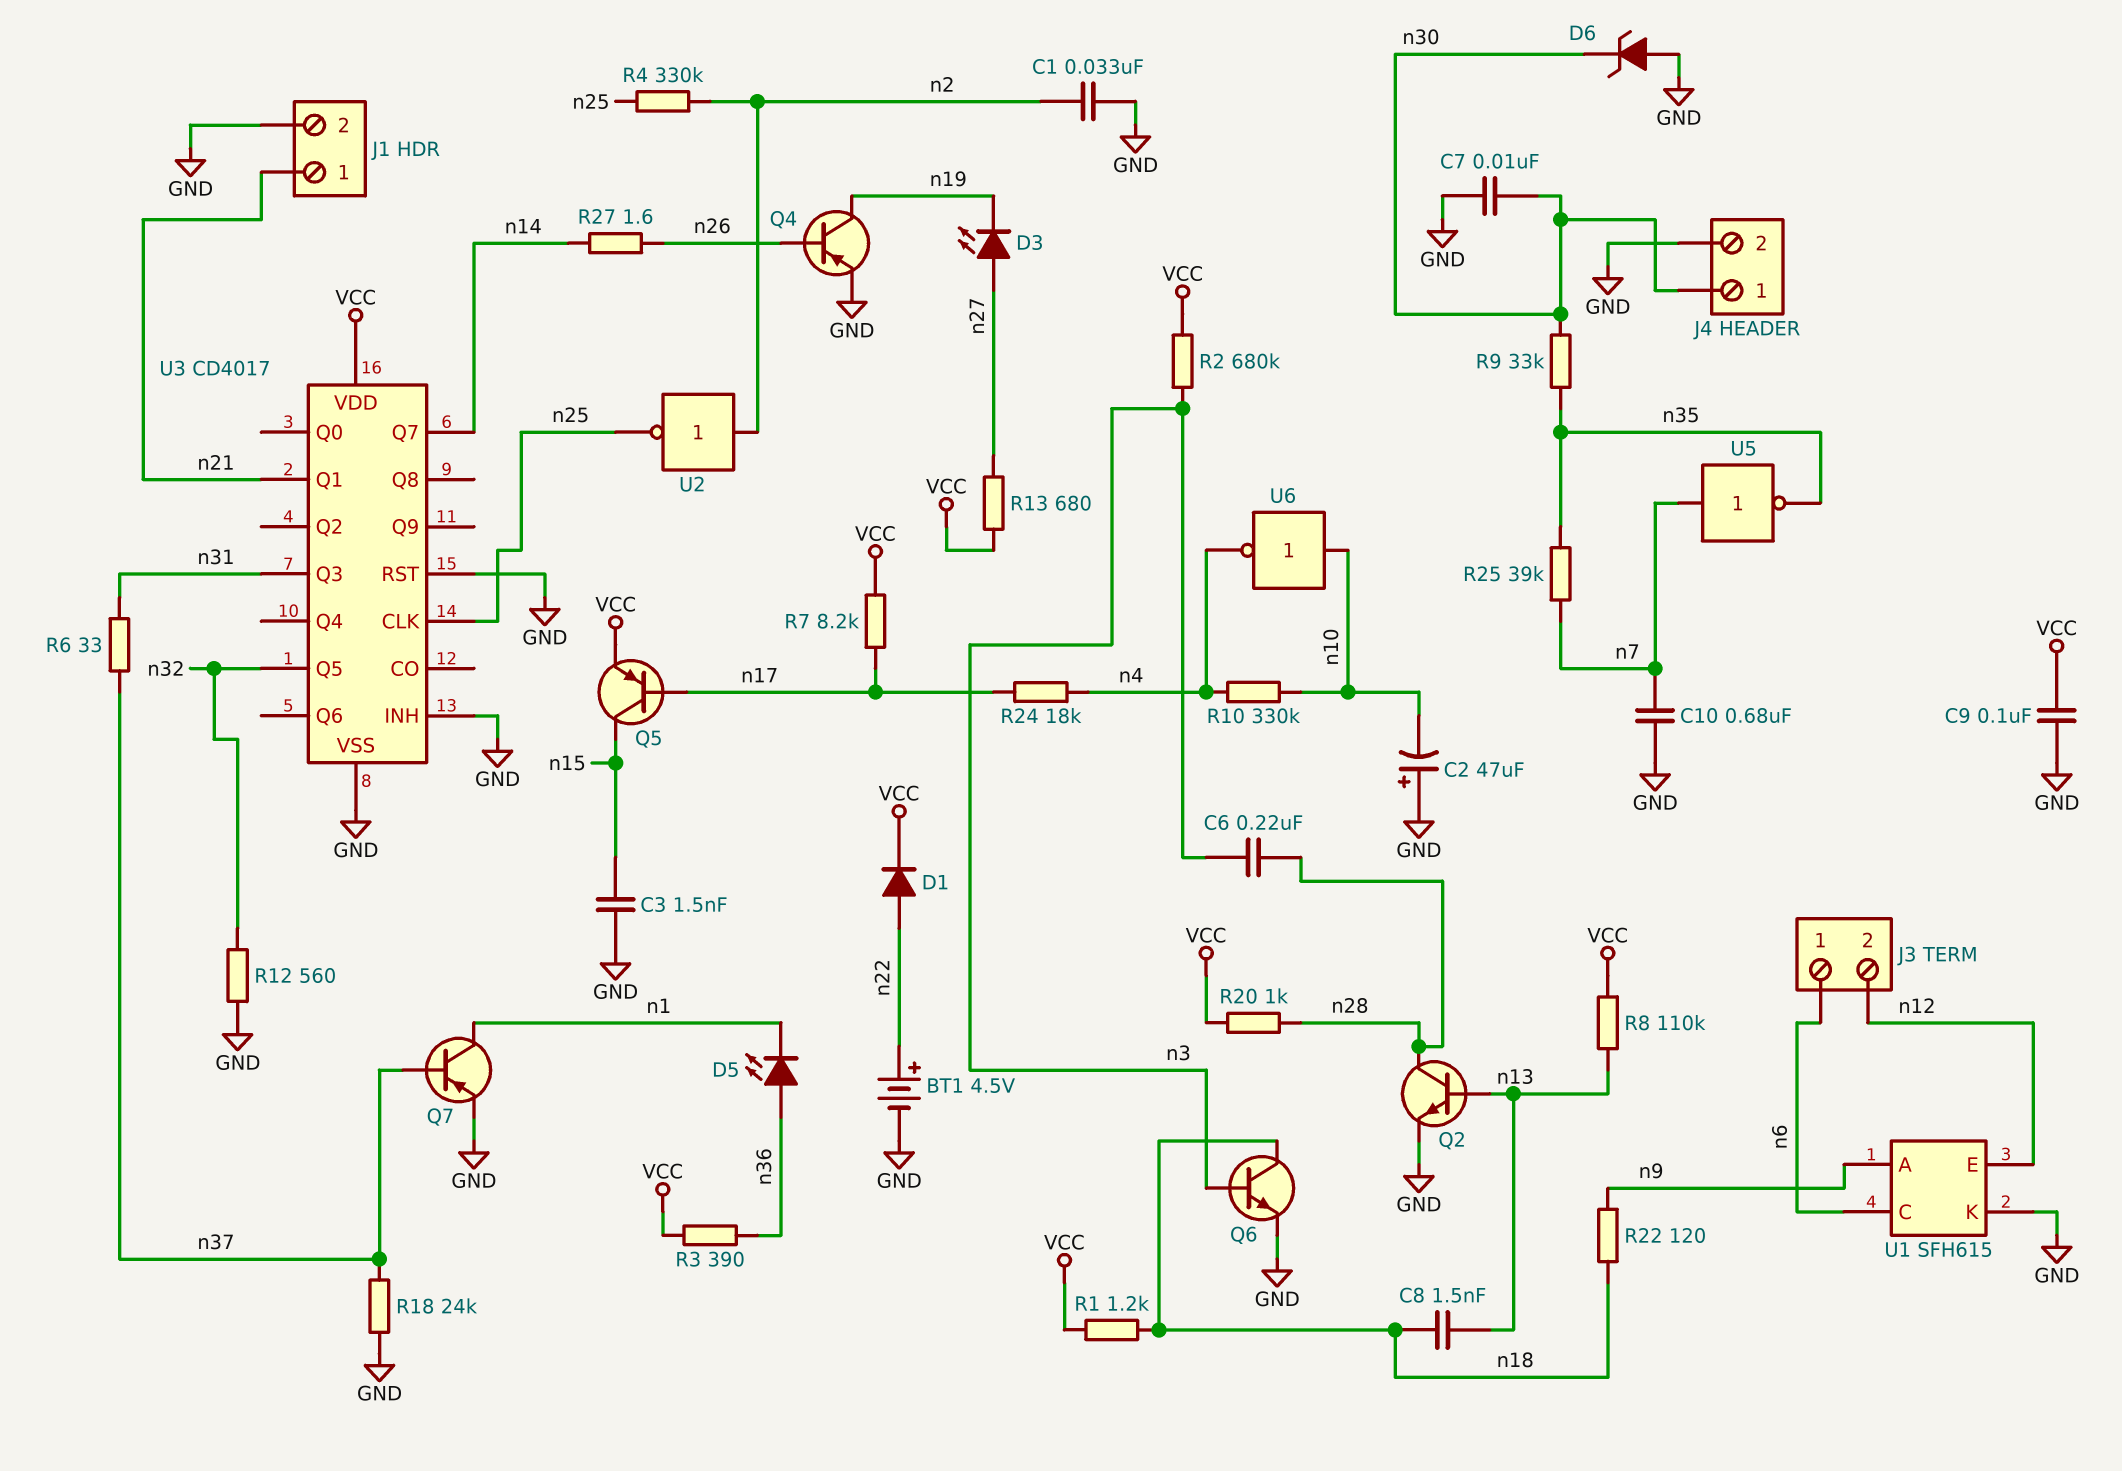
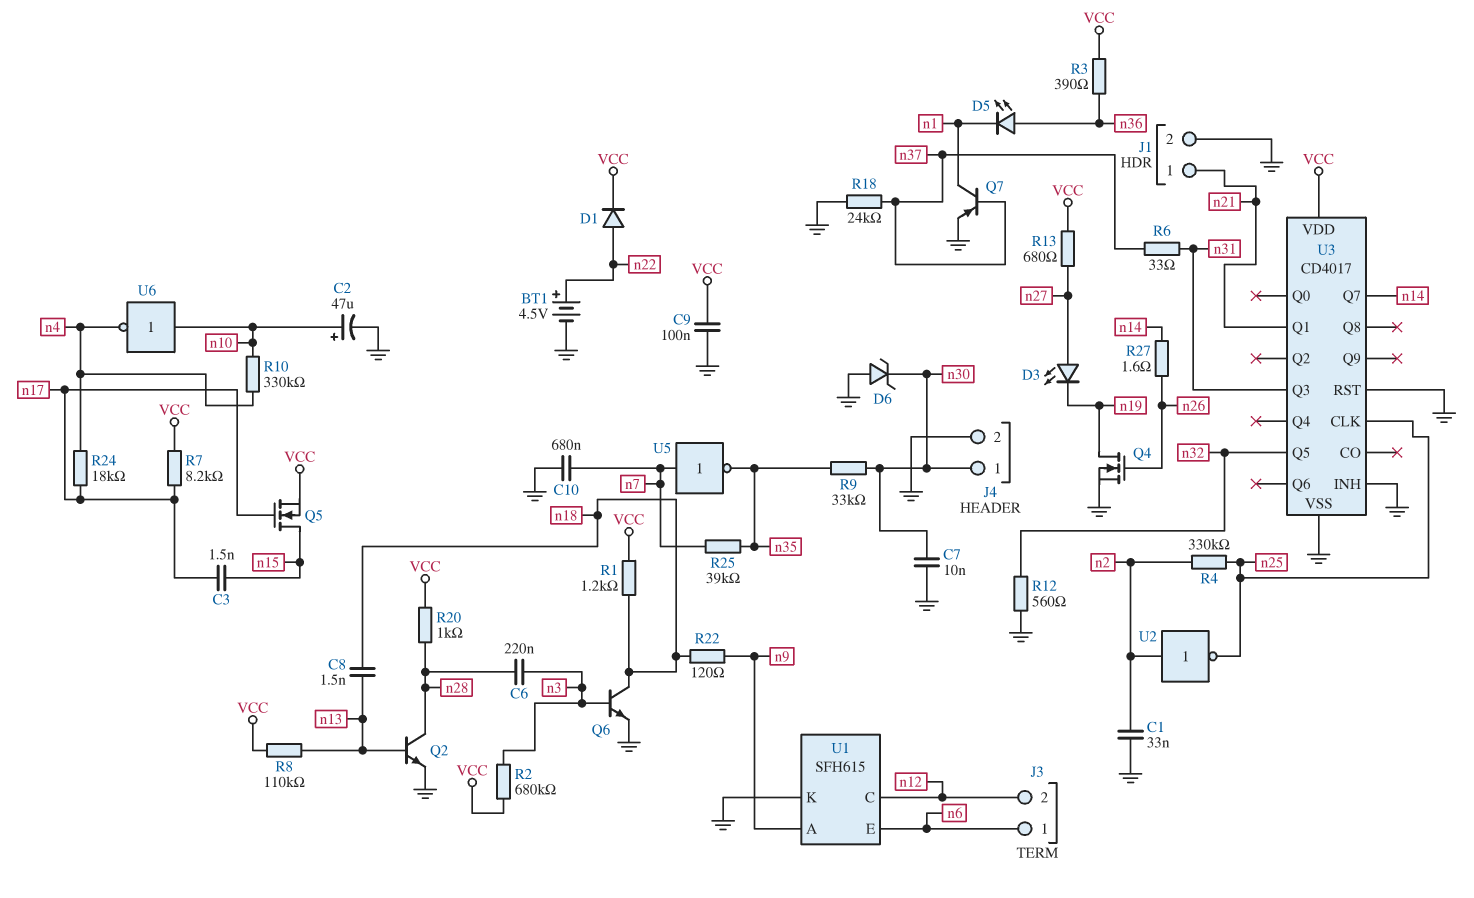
C2: 47uF (plus GND, minus n10) -> 47uF (plus n10, minus GND)
C3: 1.5nF (GND, n15) -> 1.5nF (n15, n17)
Q4: PNP (B n26, C n19, E GND) -> NMOS (G n26, D n19, S GND)
Q5: PNP (B n17, C n15, E VCC) -> NMOS (G n17, D n15, S VCC)
U1 pin C: n6 -> n12
U1 pin E: n12 -> n6

